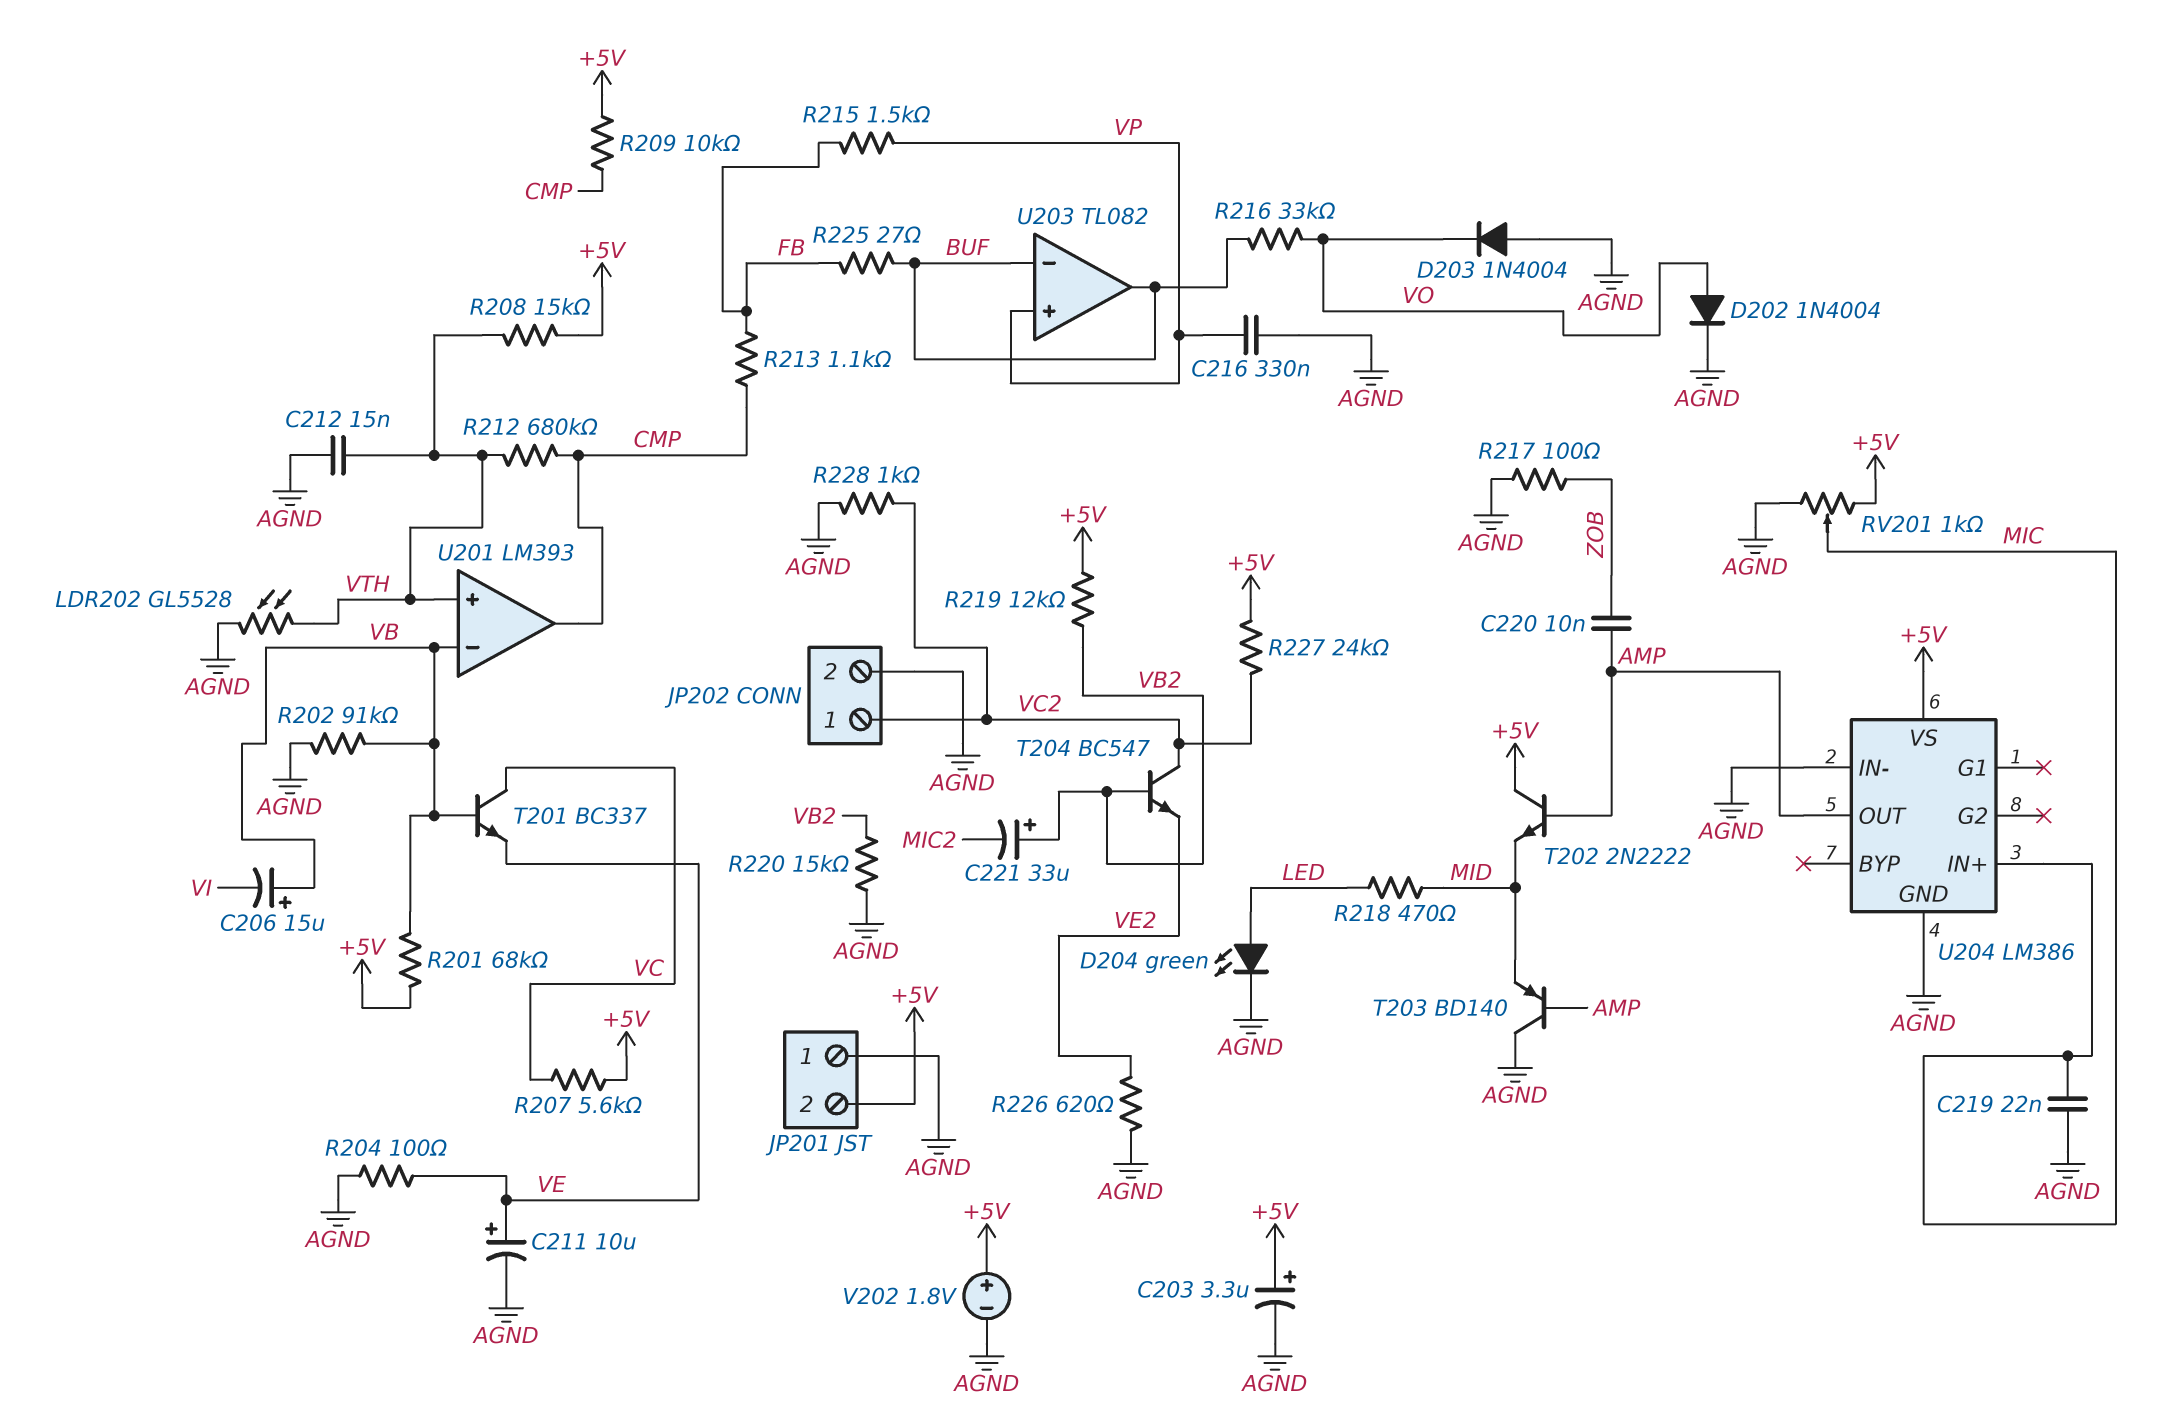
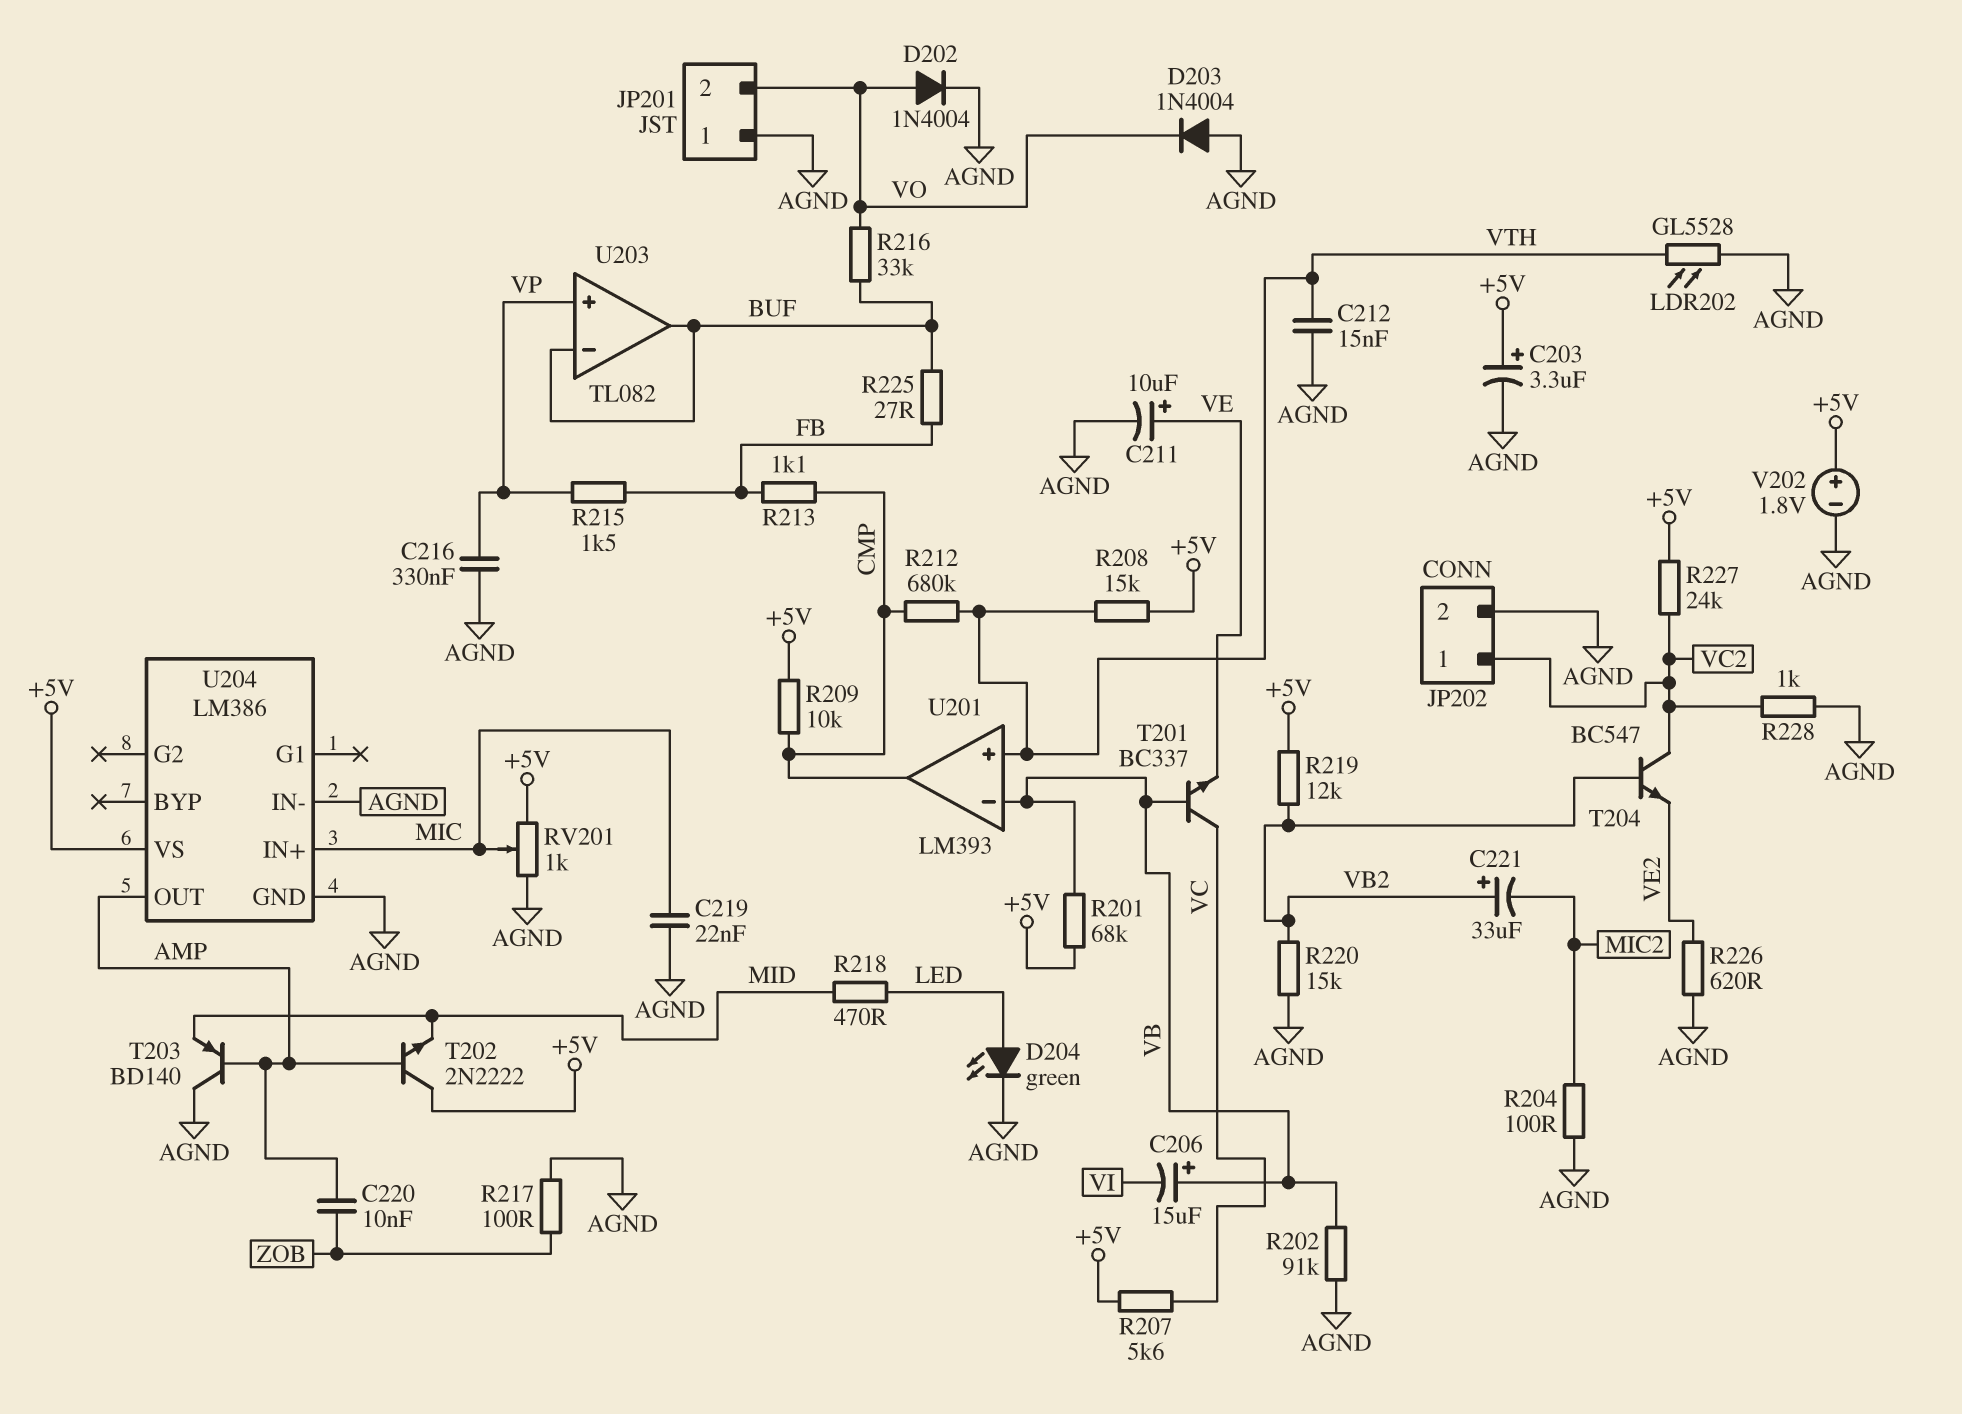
JP201 pin 2: +5V -> VO
R204: 100 (AGND, VE) -> 100 (AGND, MIC2)

